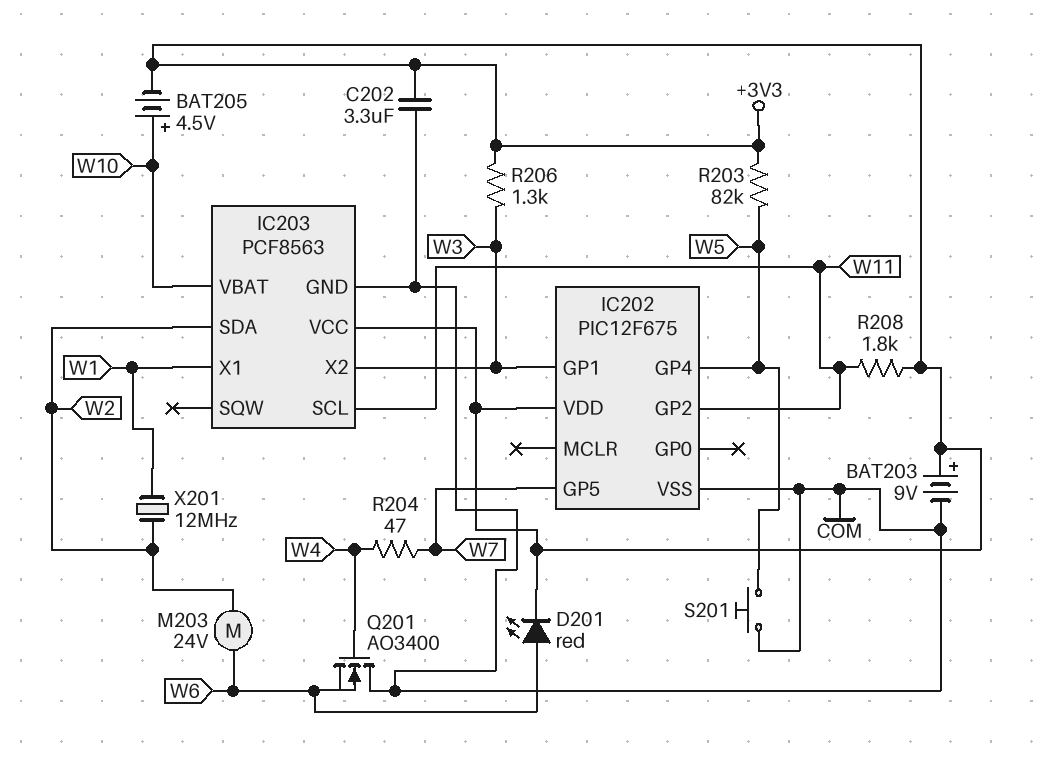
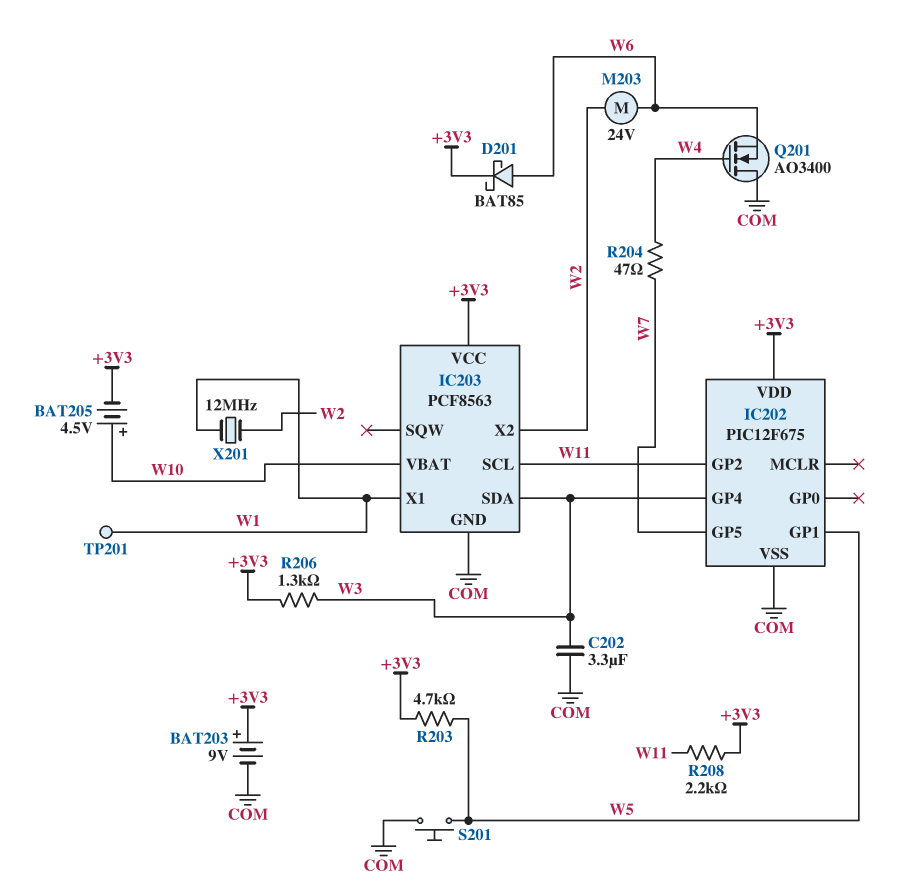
C202: 3.3uF (+3V3, COM) -> 3.3uF (COM, W3)
D201: LED red (A W6, K +3V3) -> schottky BAT85 (A W6, K +3V3)
IC202 pin GP1: W3 -> W5
IC202 pin GP4: W5 -> W3
IC203 pin SDA: W2 -> W3
IC203 pin X2: W3 -> W2
R203: 82k (+3V3, W5) -> 4.7k (+3V3, W5)
R208: 1.8k (+3V3, W11) -> 2.2k (+3V3, W11)
TP201: none -> test point (W1)

